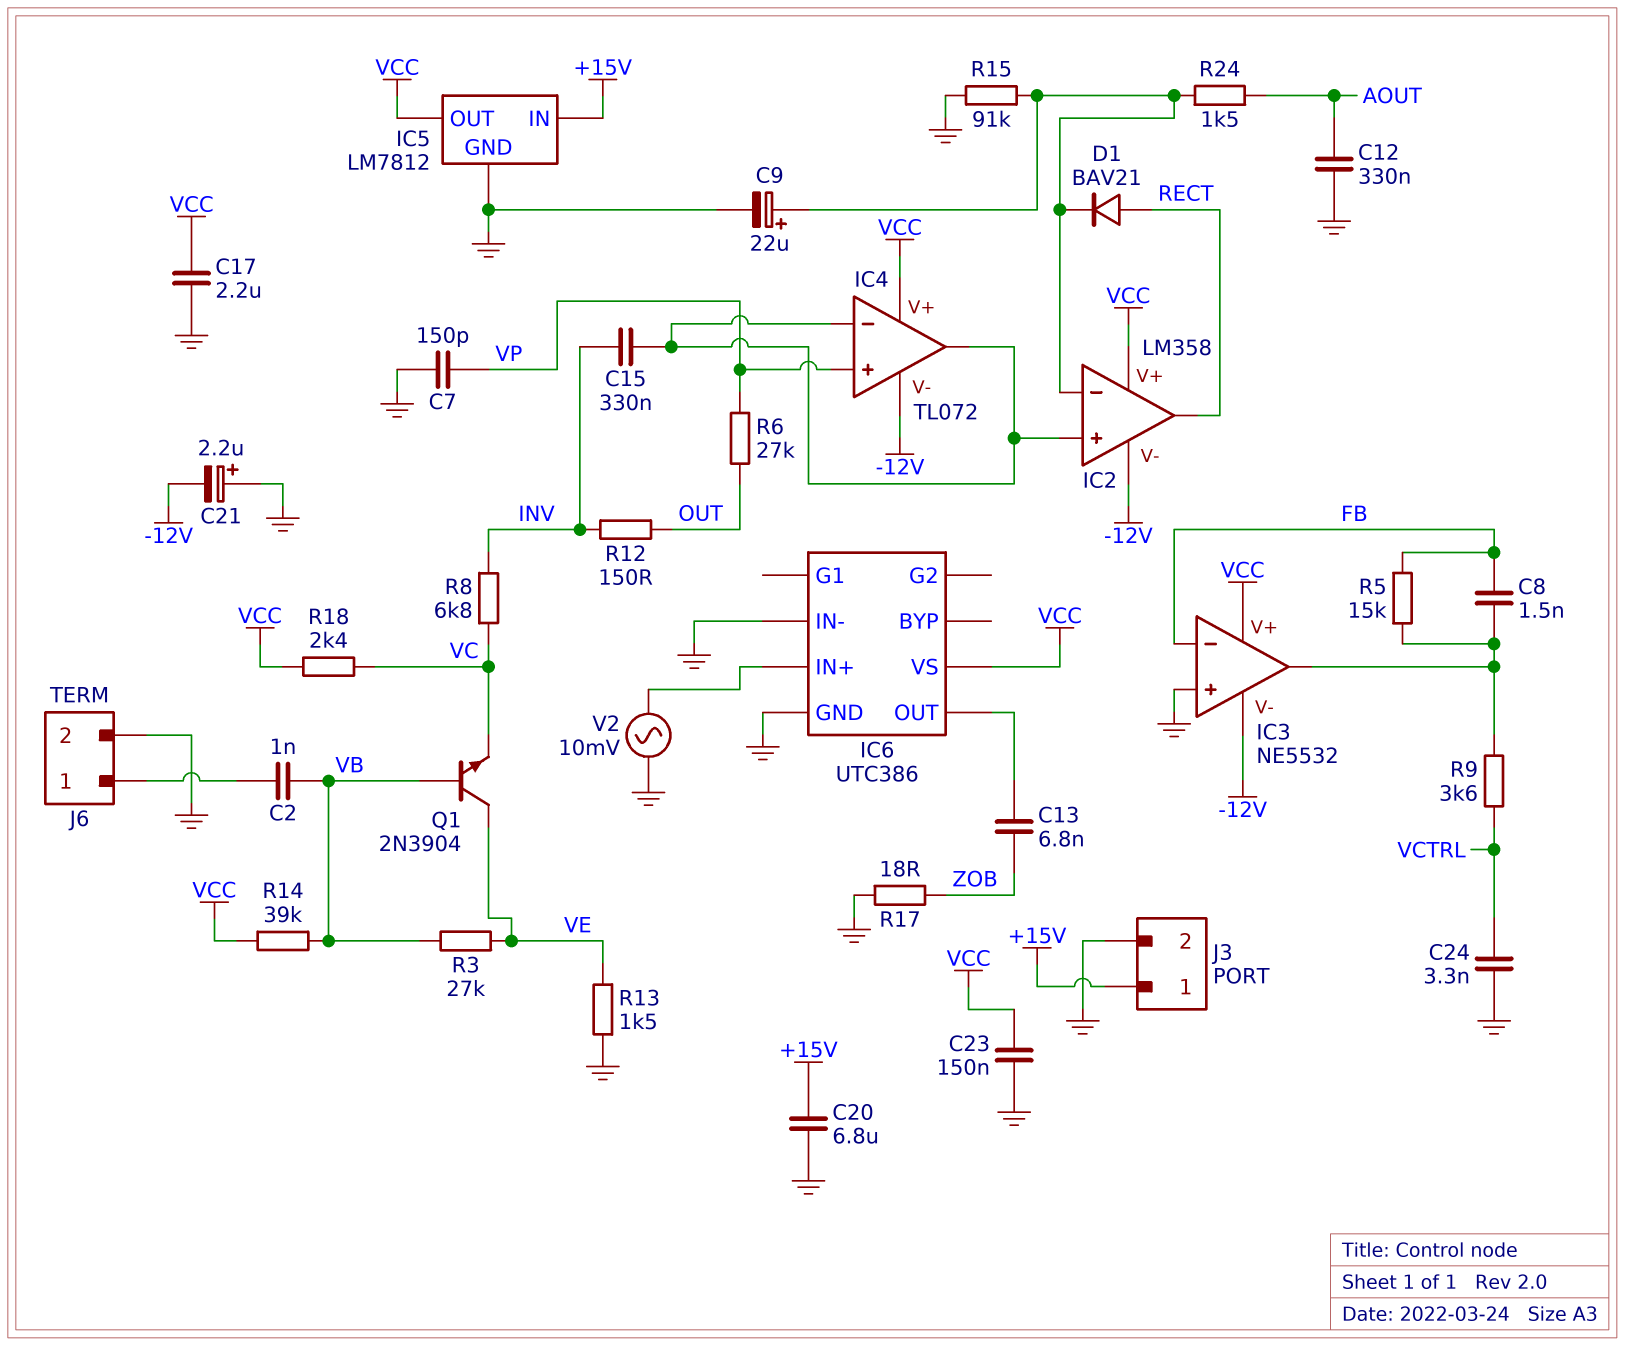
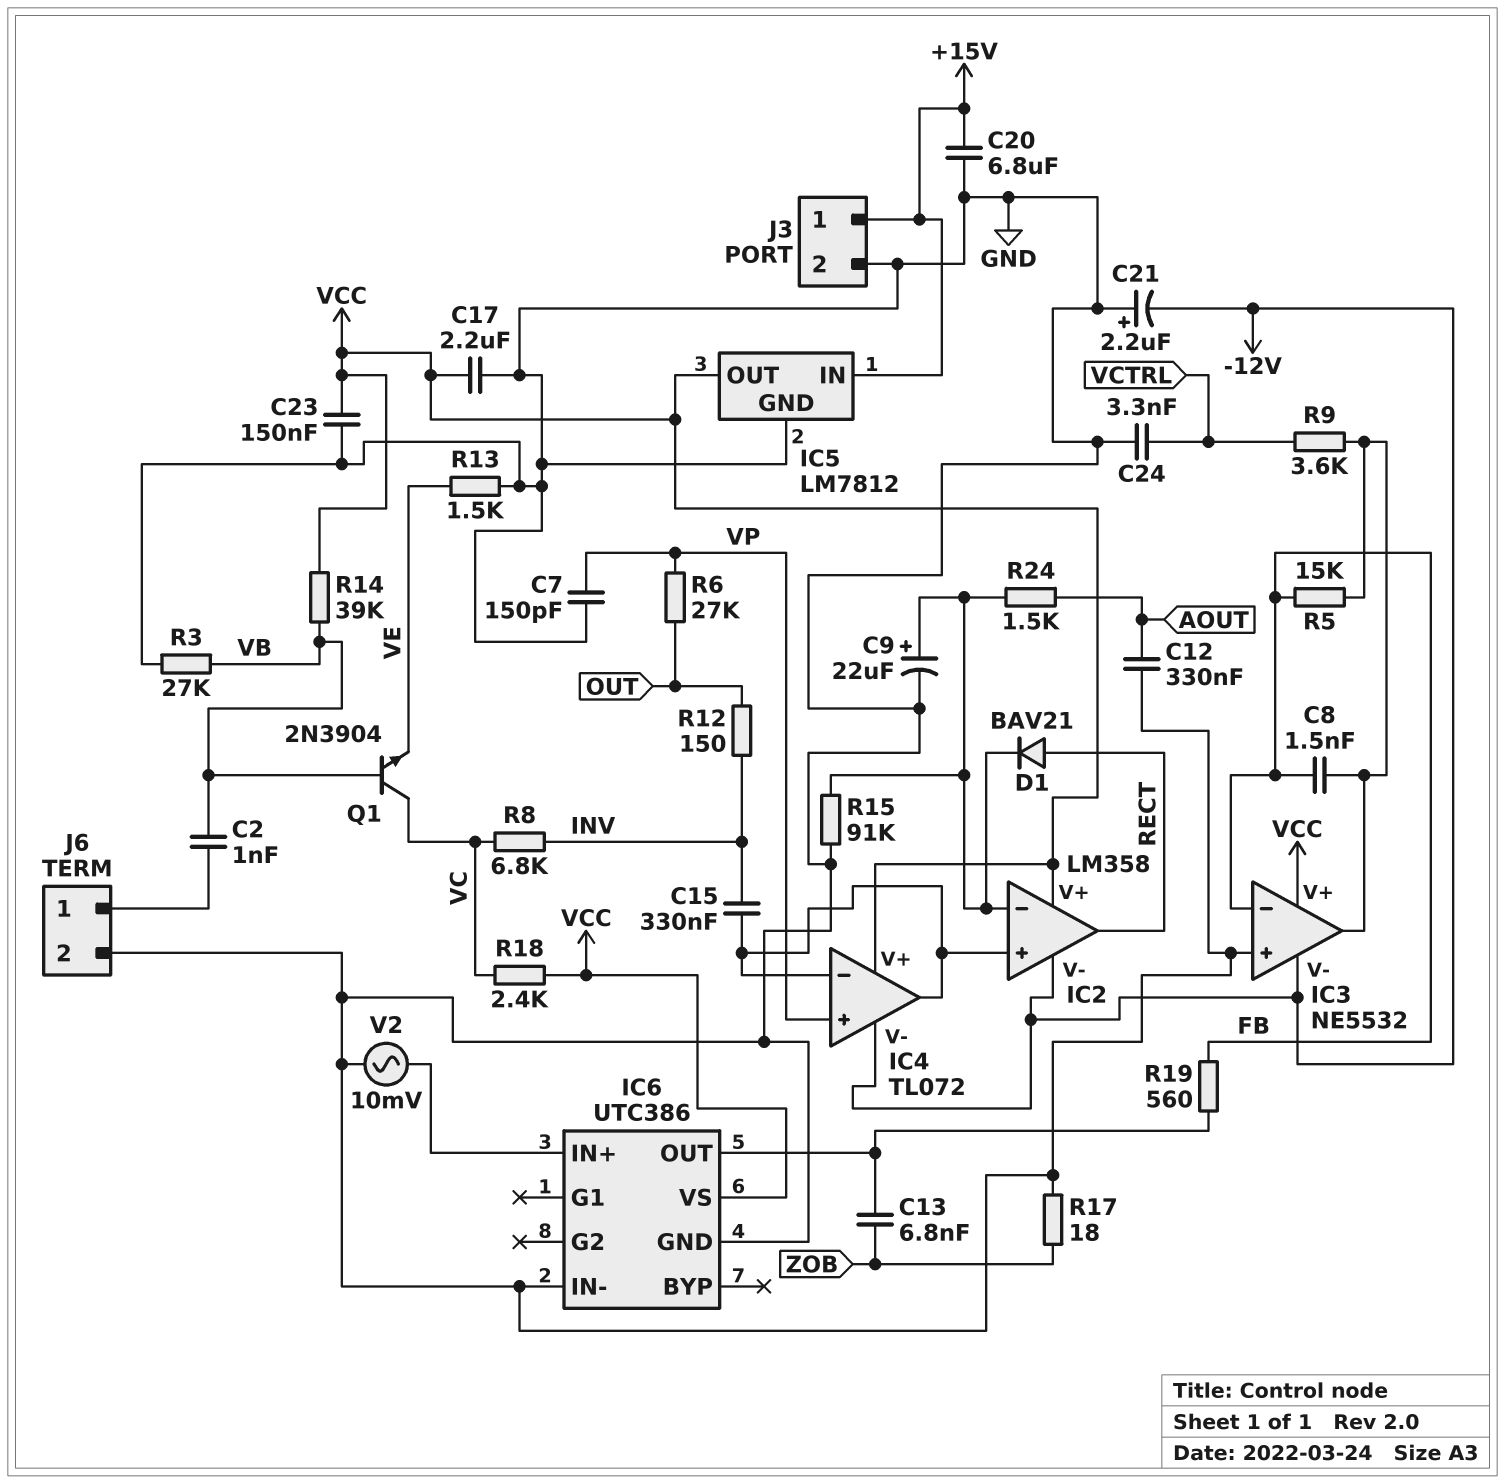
Q1: NPN 2N3904 (B VB, C VE, E VC) -> NPN 2N3904 (B VB, C VC, E VE)
R3: 27k (VB, VE) -> 27k (GND, VB)
R19: none -> 560 (FB, IC6/OUT)

